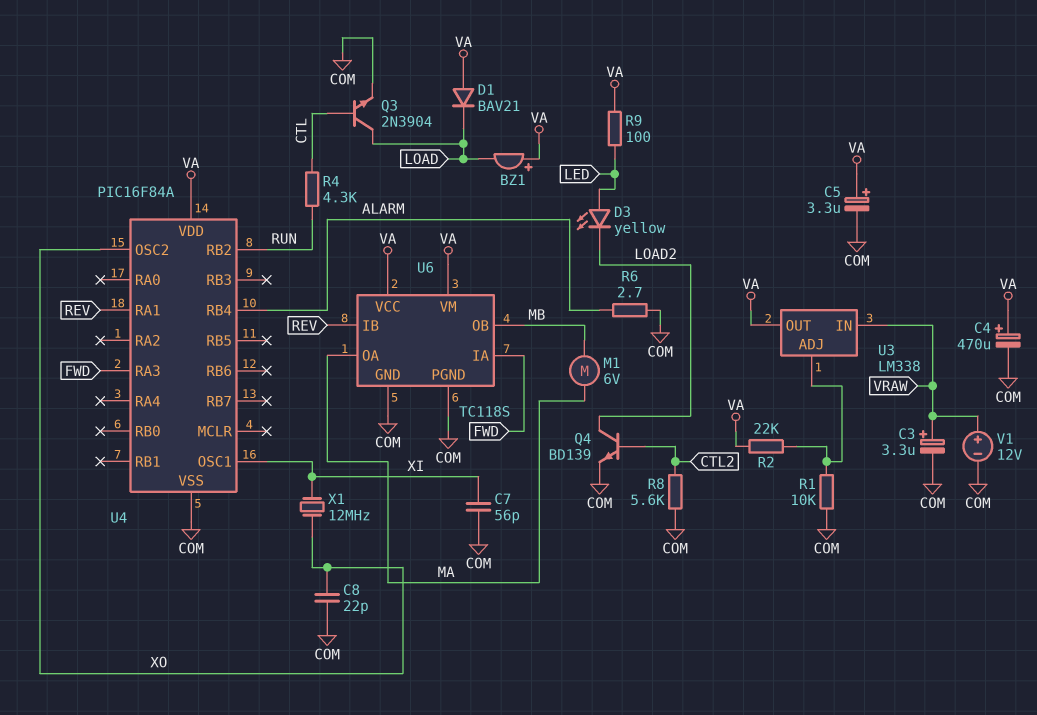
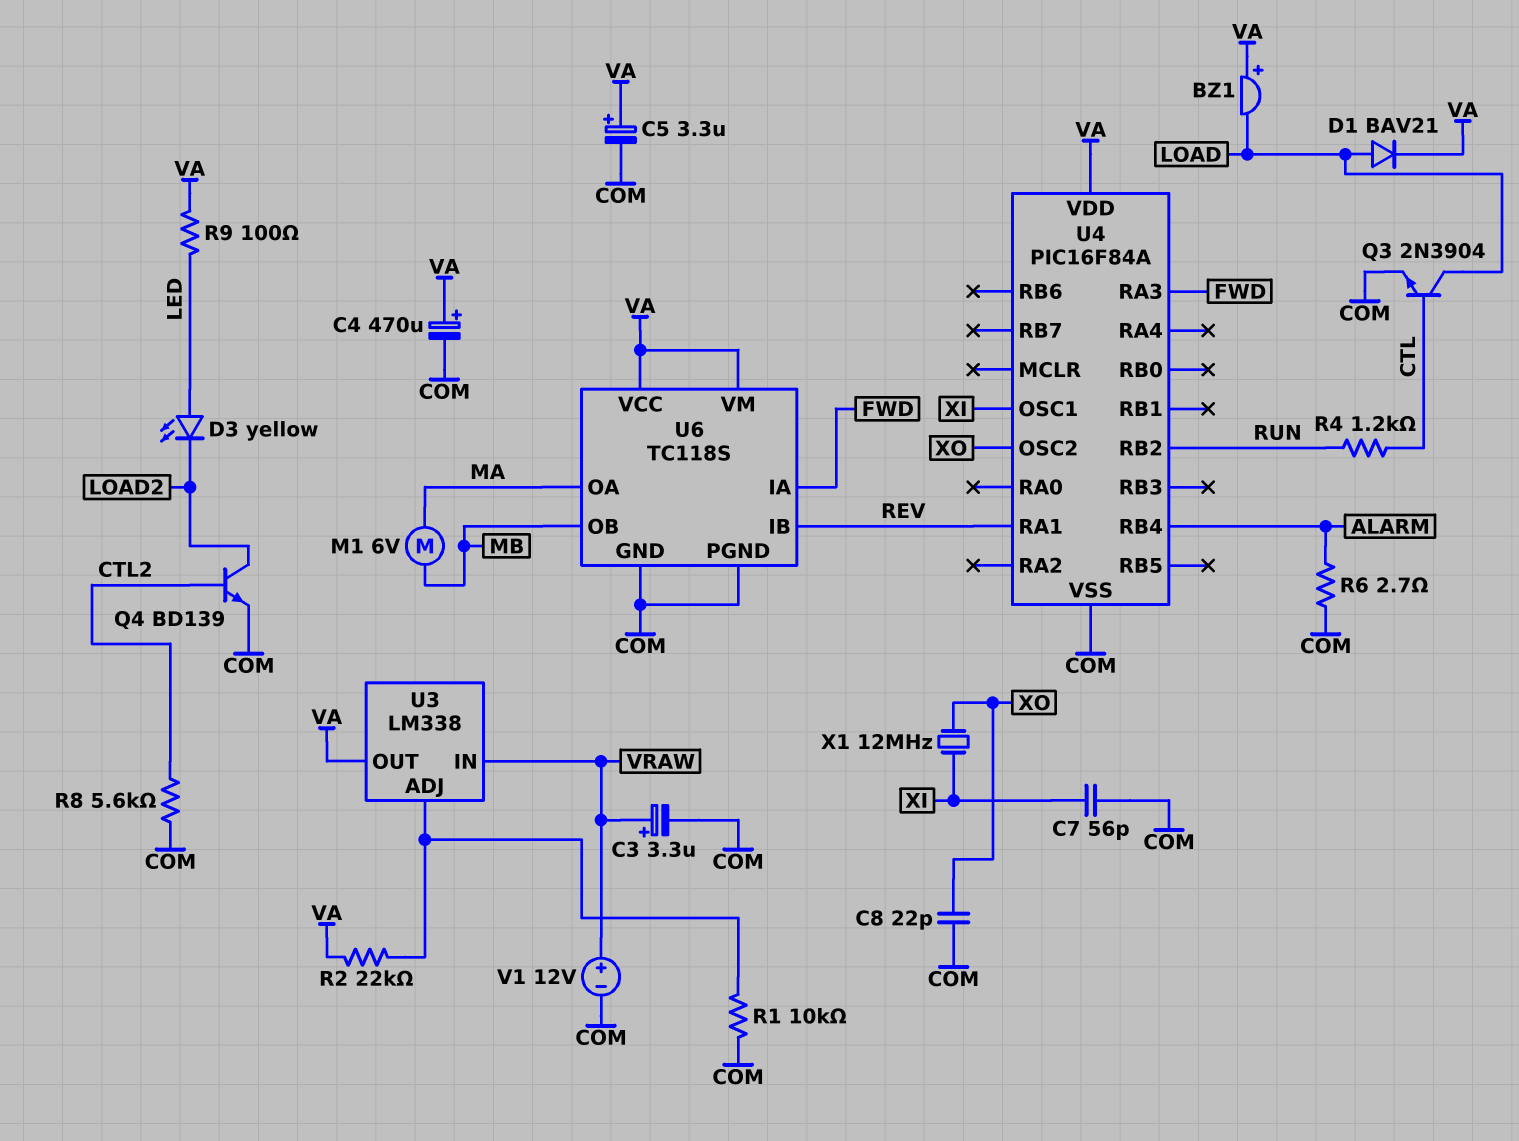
D1: diode BAV21 (A VA, K LOAD) -> diode BAV21 (A LOAD, K VA)
R4: 4.3k (CTL, RUN) -> 1.2k (CTL, RUN)

